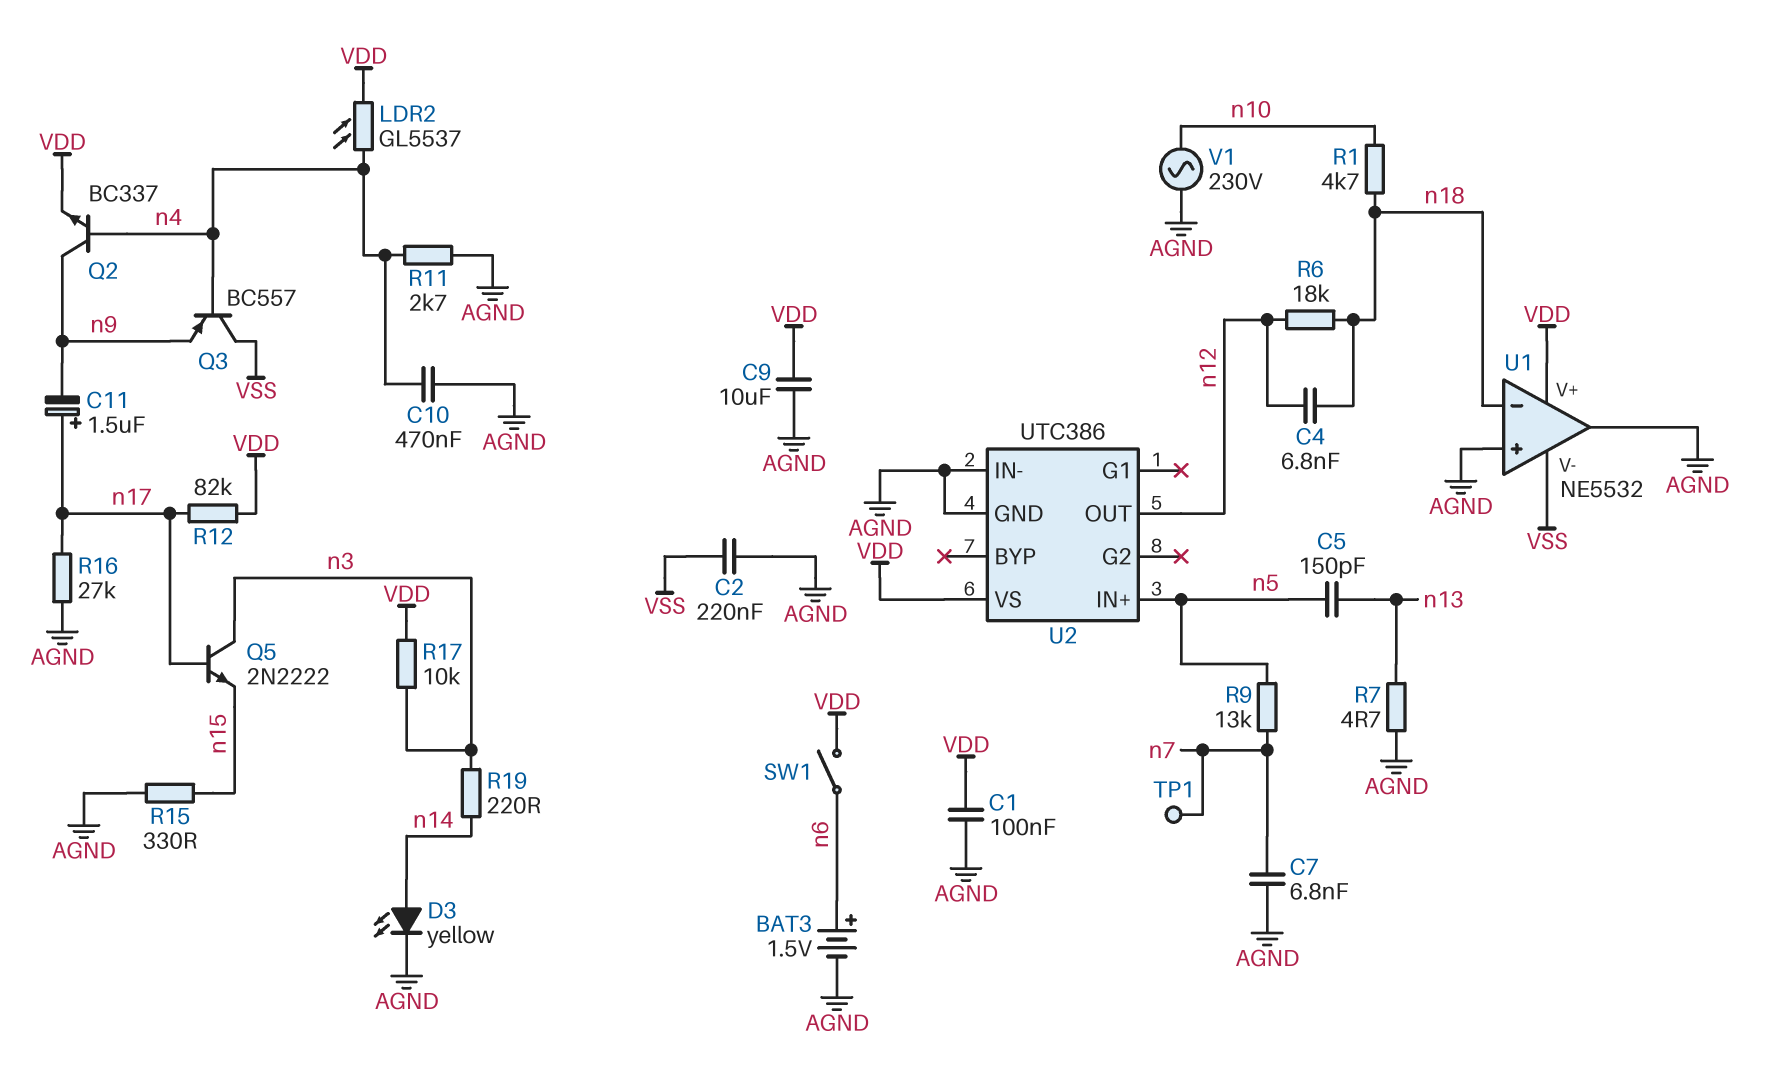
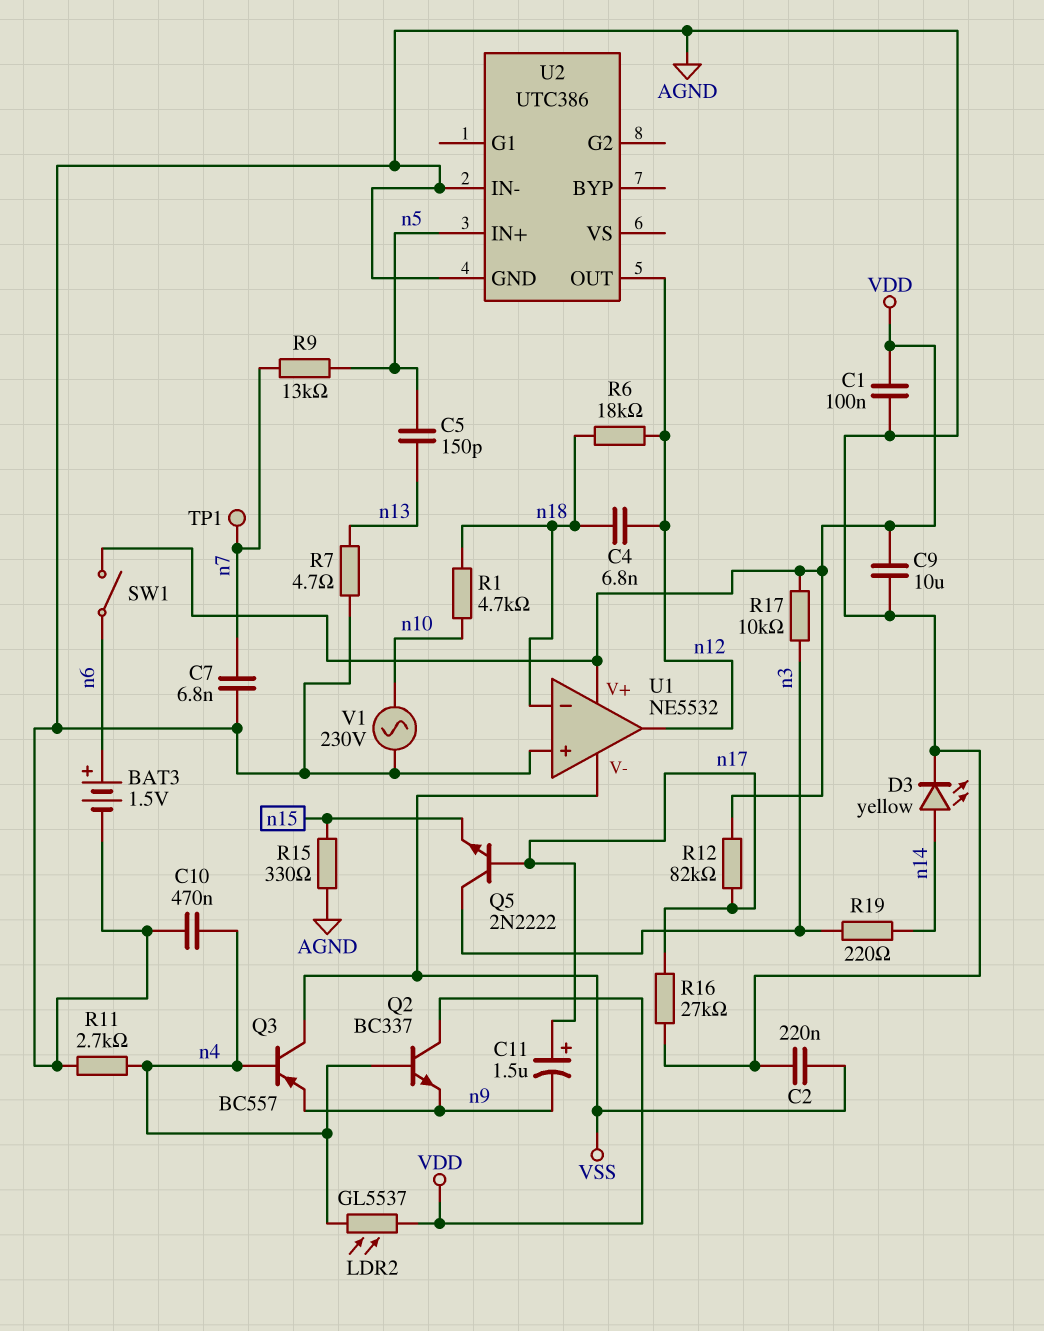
Q2: NPN BC337 (B n4, C n9, E VDD) -> NPN BC337 (B n4, C VDD, E n9)
U1 pin out: AGND -> n12
U2 pin VS: VDD -> none

